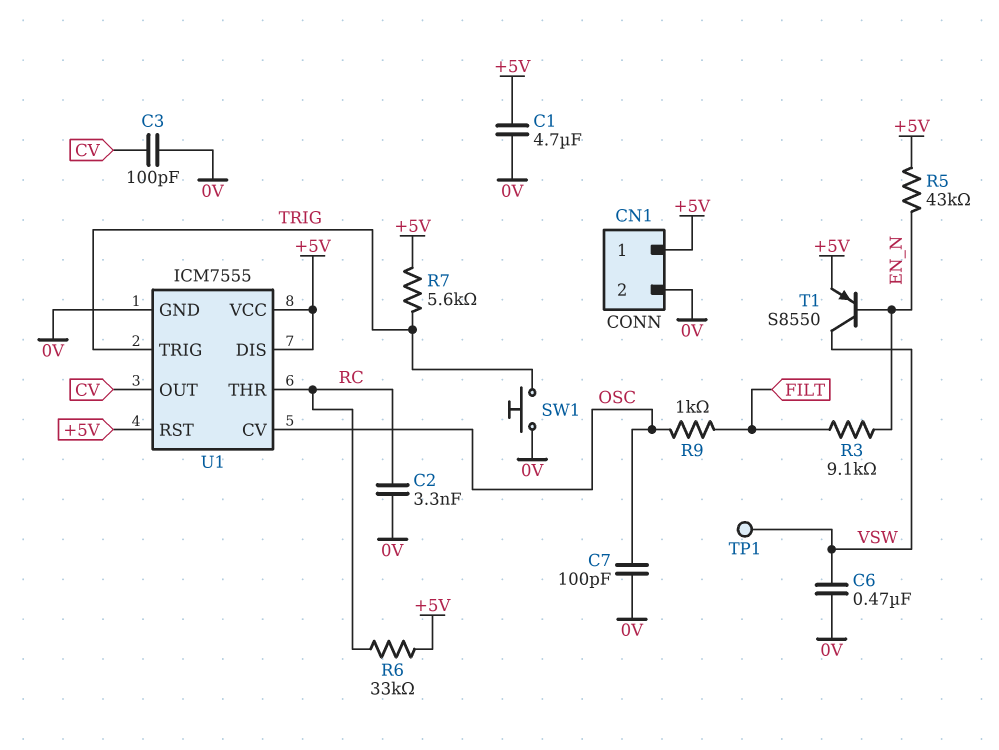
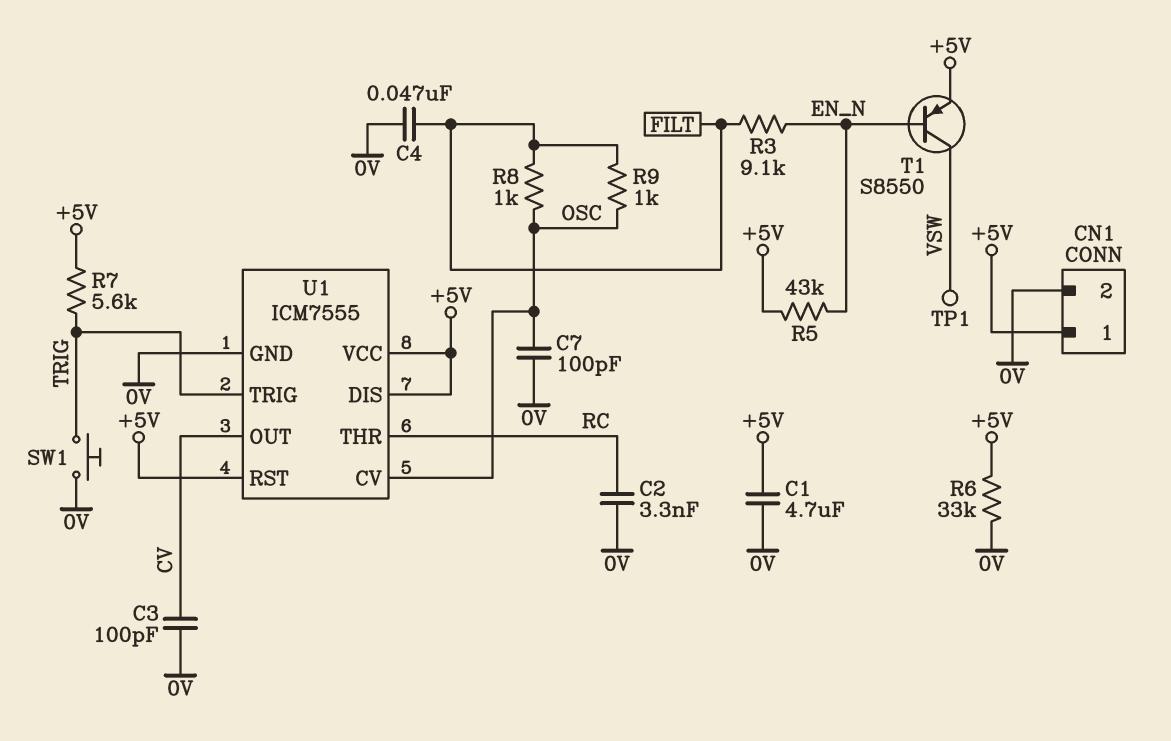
C4: none -> 47nF (0V, FILT)
C6: 470nF (0V, VSW) -> none
R6: 33k (+5V, RC) -> 33k (+5V, 0V)
R8: none -> 1k (FILT, OSC)

